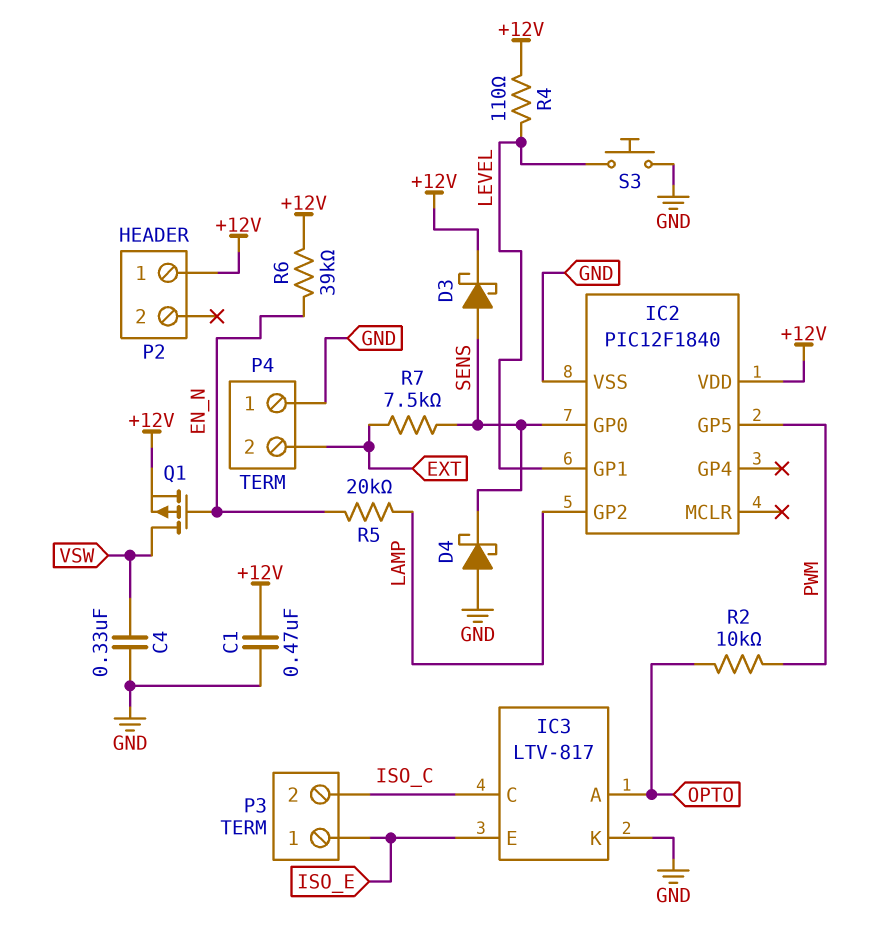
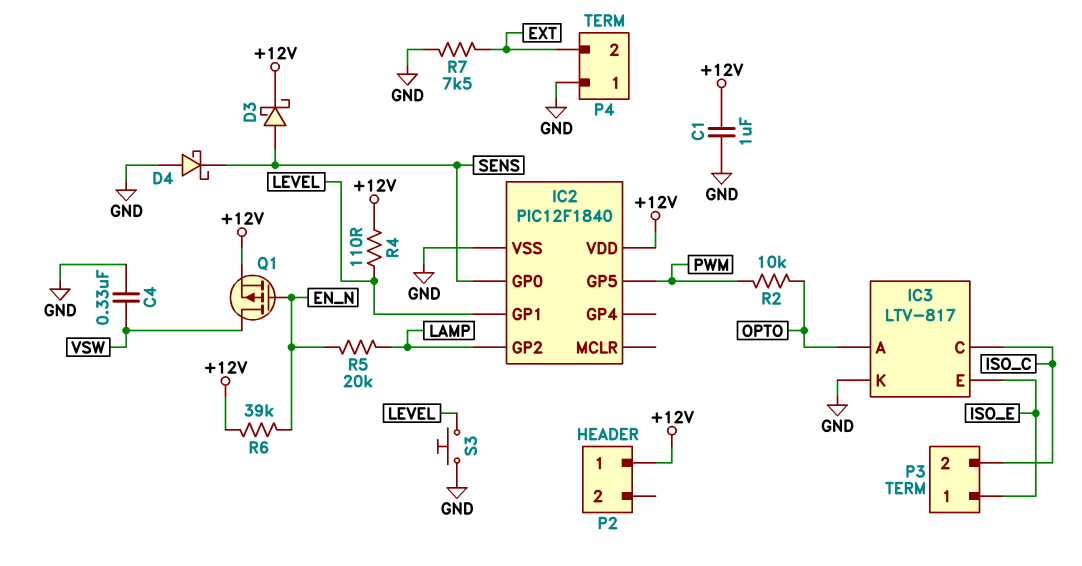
C1: 470nF (+12V, GND) -> 1uF (+12V, GND)
R7: 7.5k (EXT, SENS) -> 7.5k (EXT, GND)

